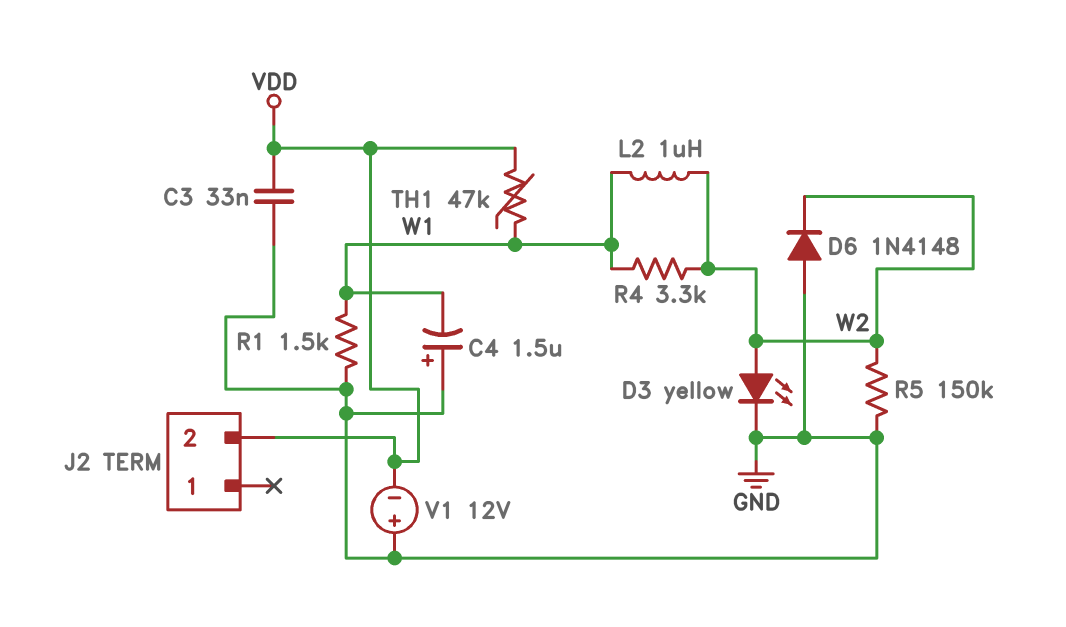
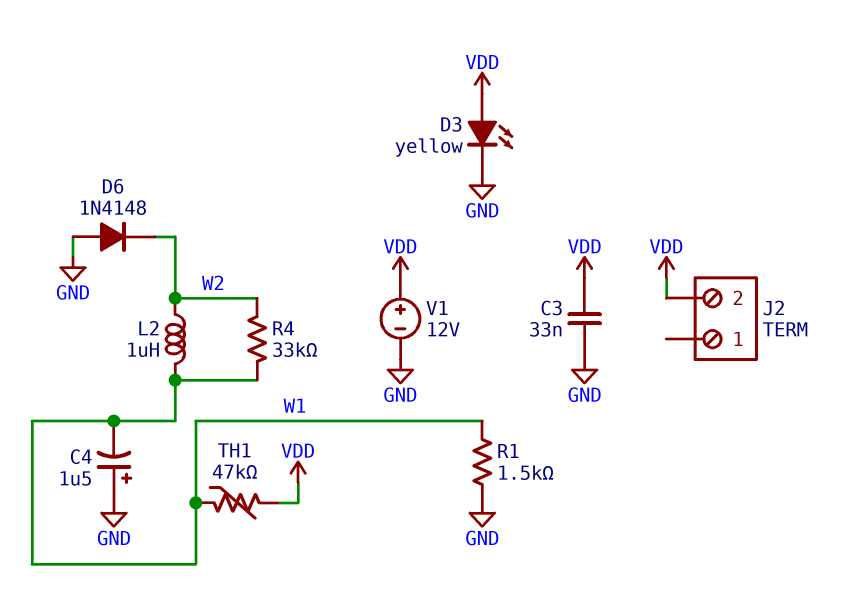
D3: LED yellow (A W2, K GND) -> LED yellow (A VDD, K GND)
R4: 3.3k (W1, W2) -> 33k (W1, W2)
R5: 150k (GND, W2) -> none
V1: 12V (plus GND, minus VDD) -> 12V (plus VDD, minus GND)

